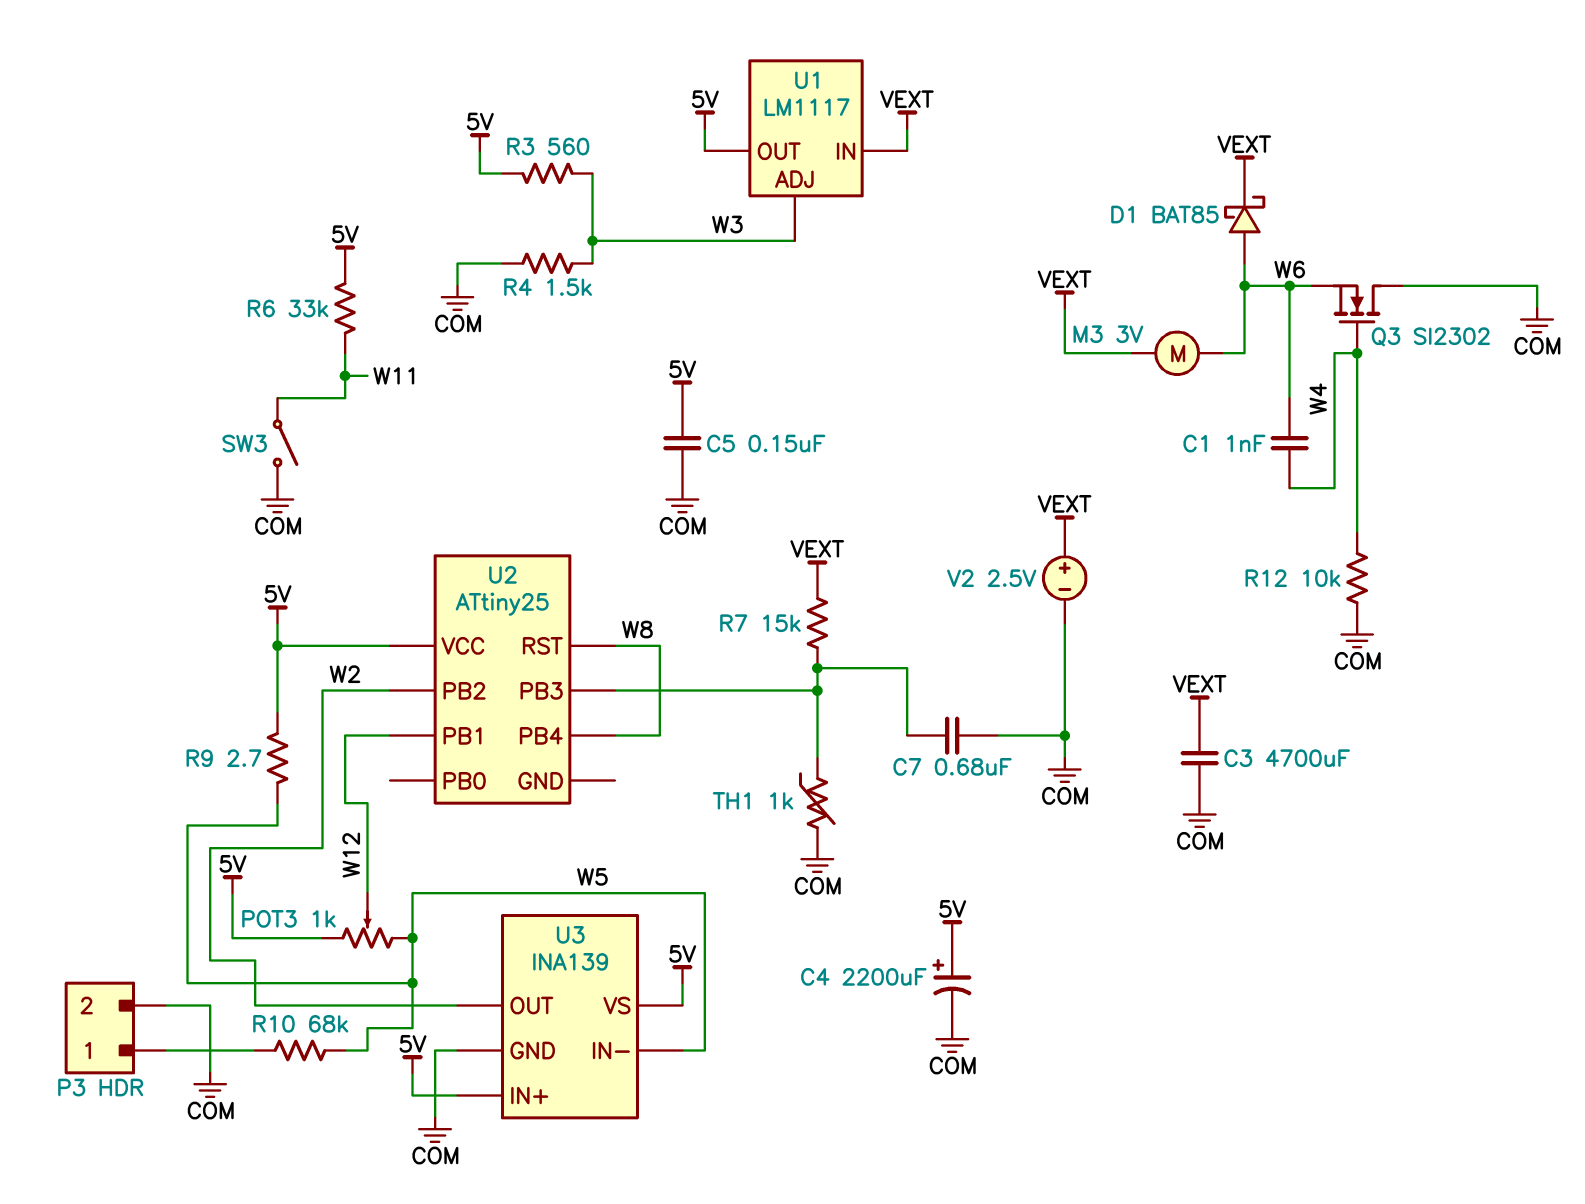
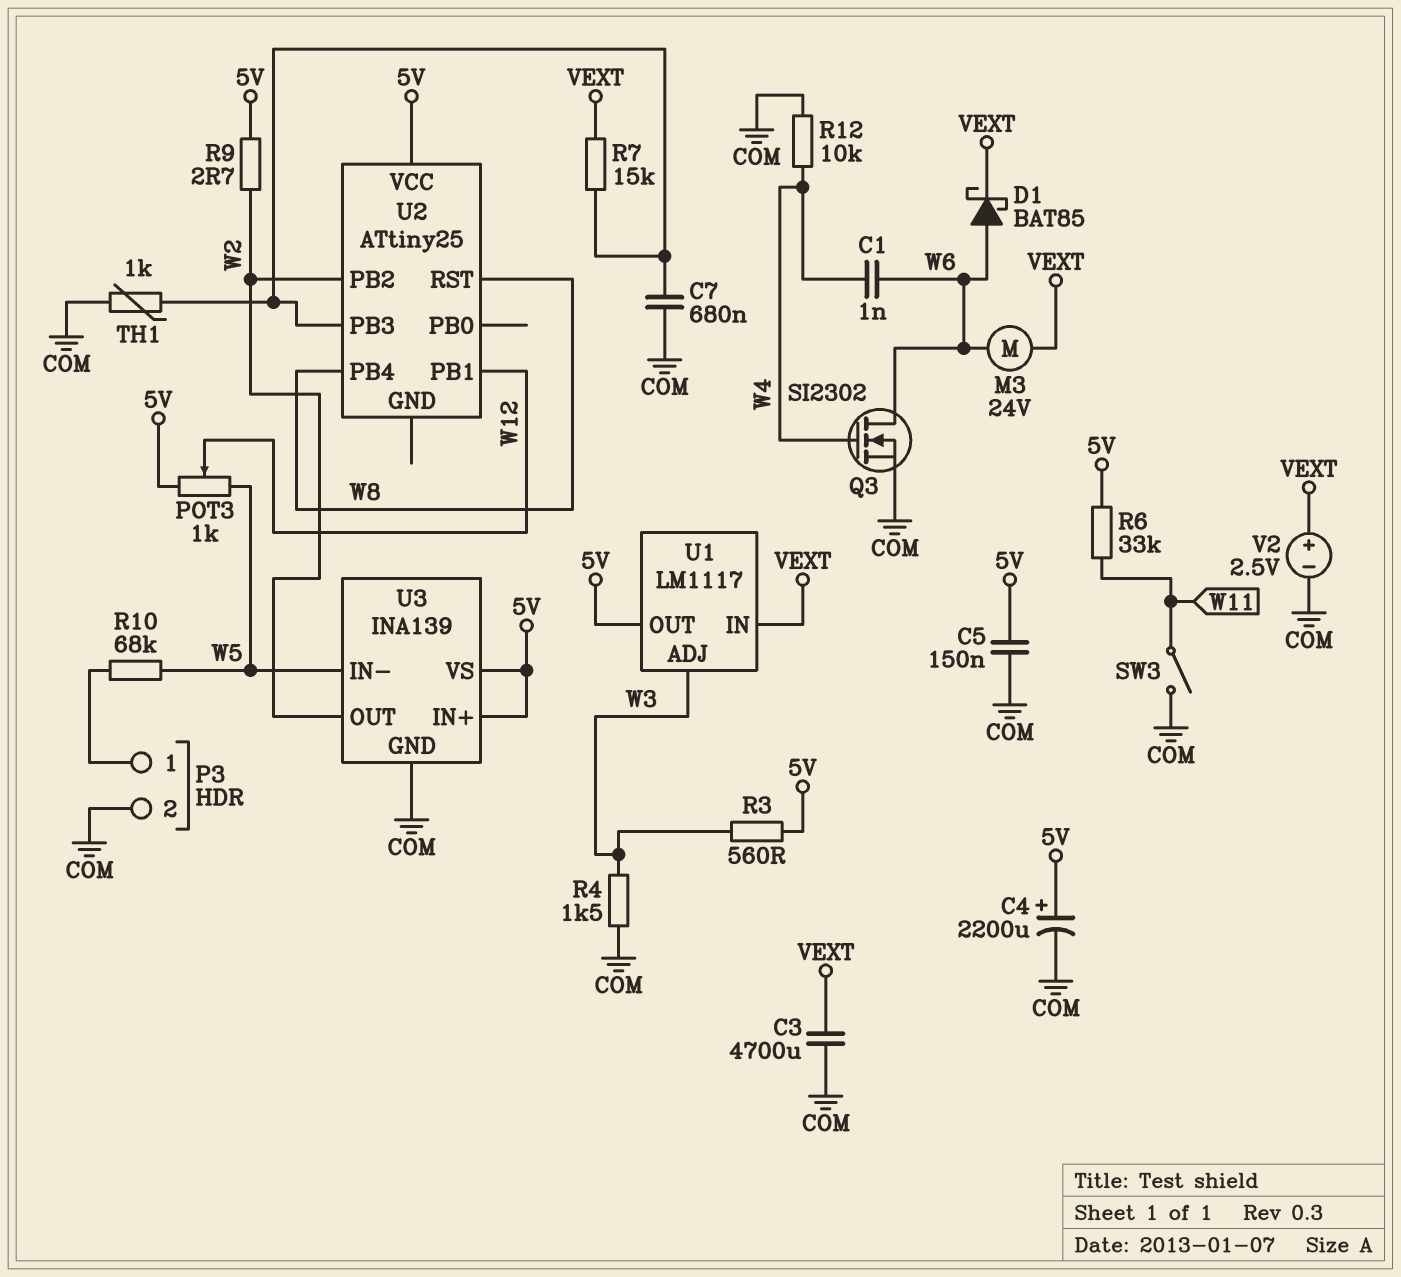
M3: motor 3V (VEXT, W6) -> motor 24V (VEXT, W6)
Q3: NMOS SI2302 (G W4, D COM, S W6) -> NMOS SI2302 (G W4, D W6, S COM)
R9: 2.7 (5V, W5) -> 2.7 (5V, W2)

